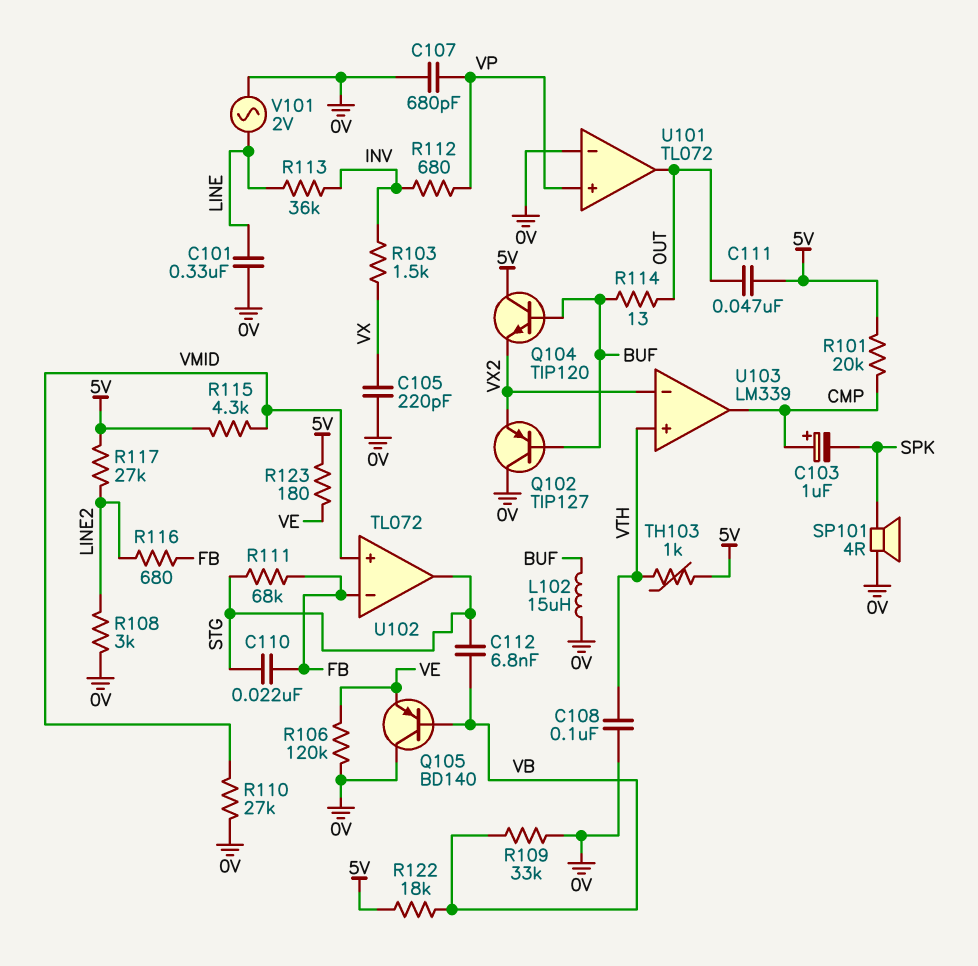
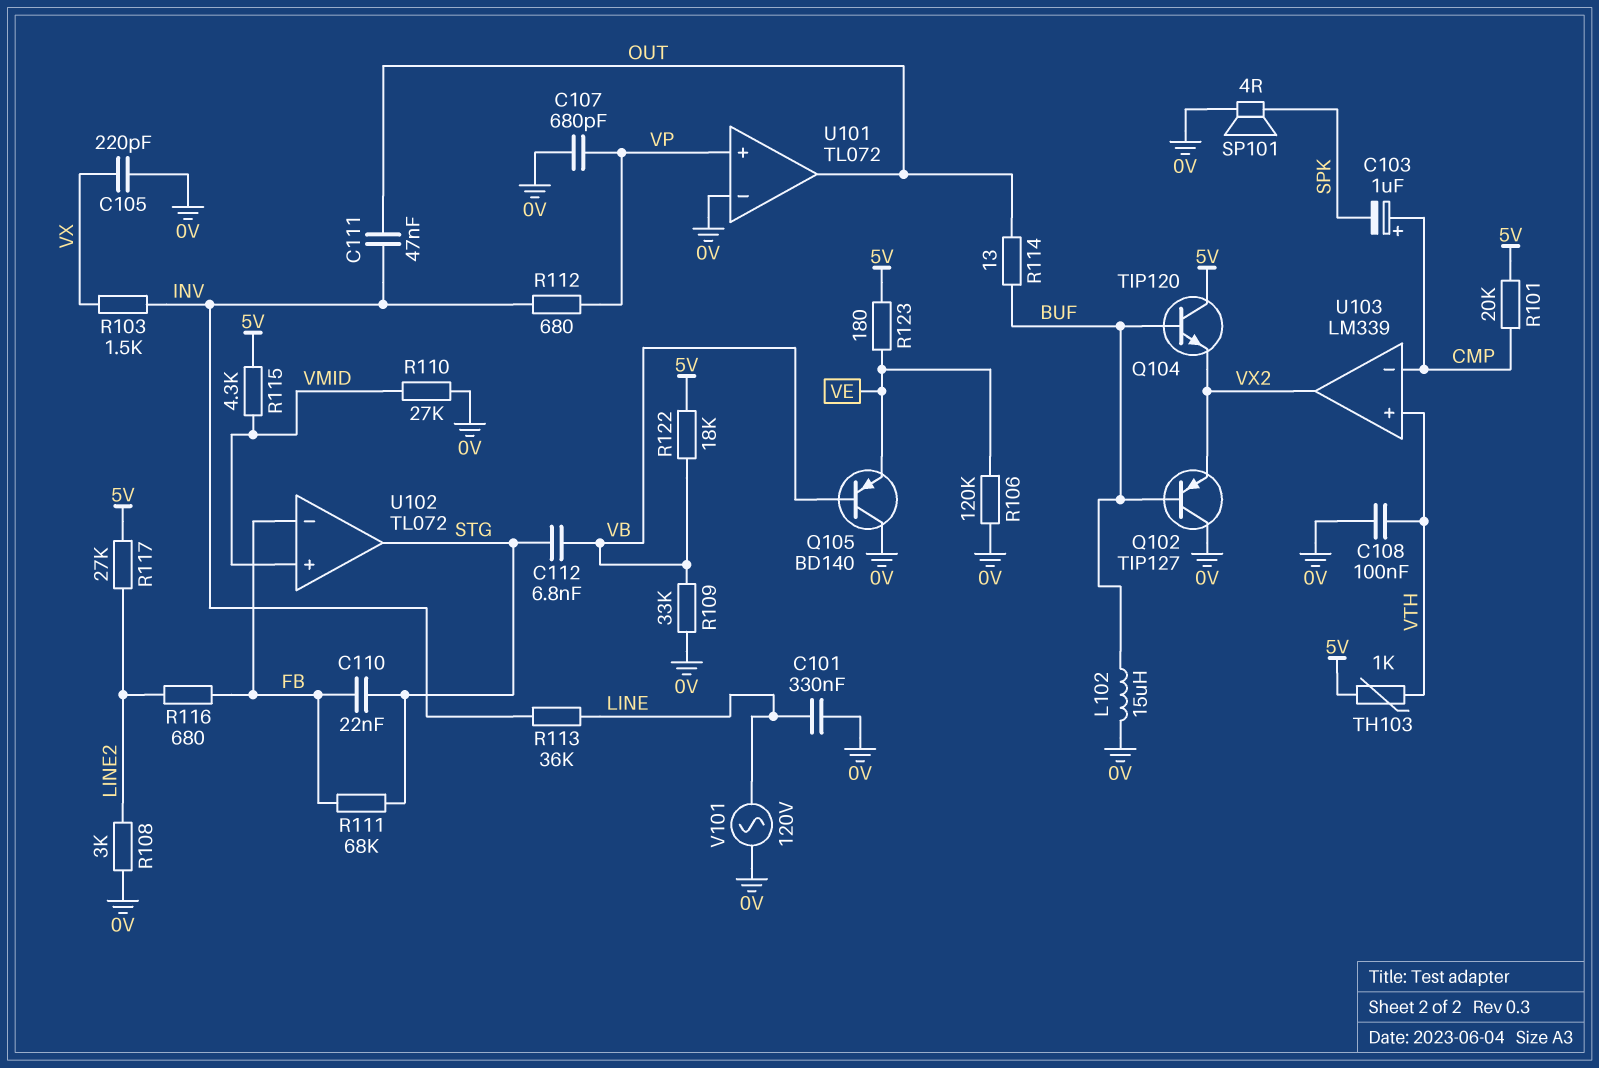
C111: 47nF (5V, OUT) -> 47nF (INV, OUT)
U103 pin in-: VX2 -> CMP
U103 pin out: CMP -> VX2
V101: AC 2V (0V, LINE) -> AC 120V (0V, LINE)

